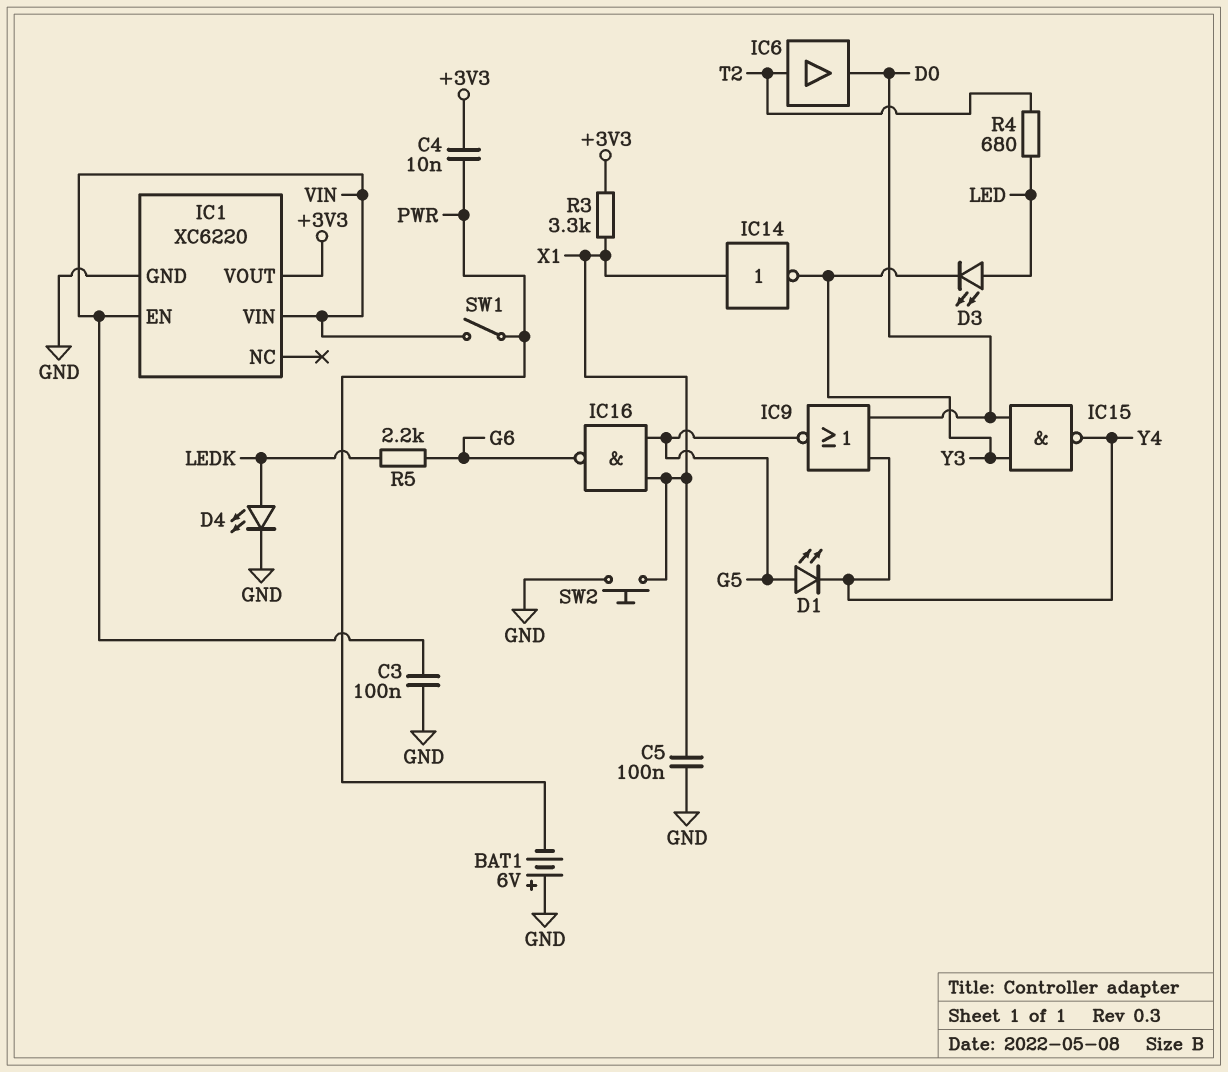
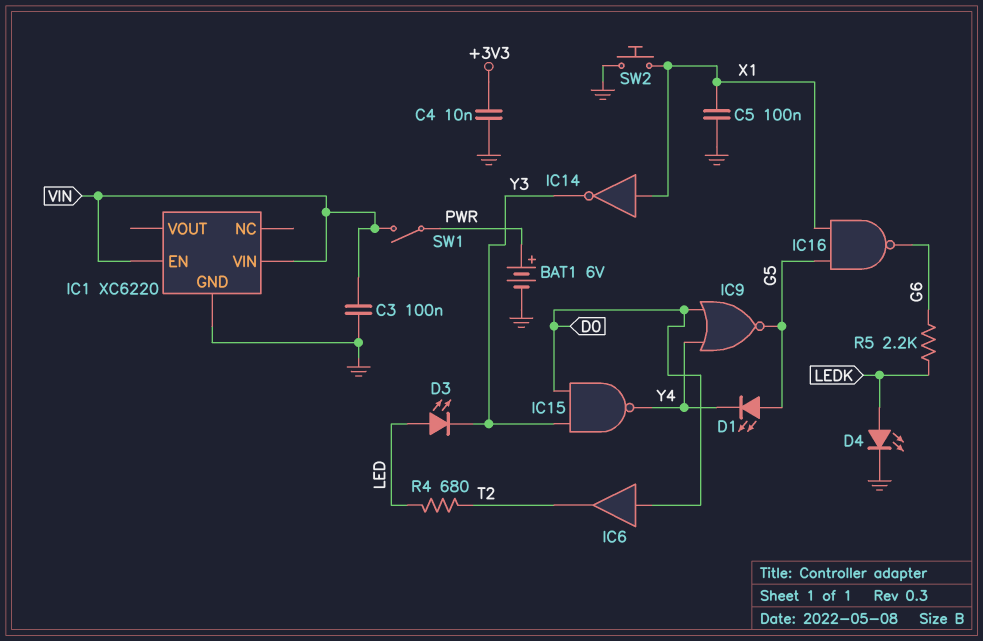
BAT1: 6V (plus GND, minus PWR) -> 6V (plus PWR, minus GND)
C4: 10nF (+3V3, PWR) -> 10nF (+3V3, GND)
IC1 pin VOUT: +3V3 -> none
IC6: buffer (in T2, out D0) -> buffer (in D0, out T2)
R3: 3.3k (+3V3, X1) -> none

